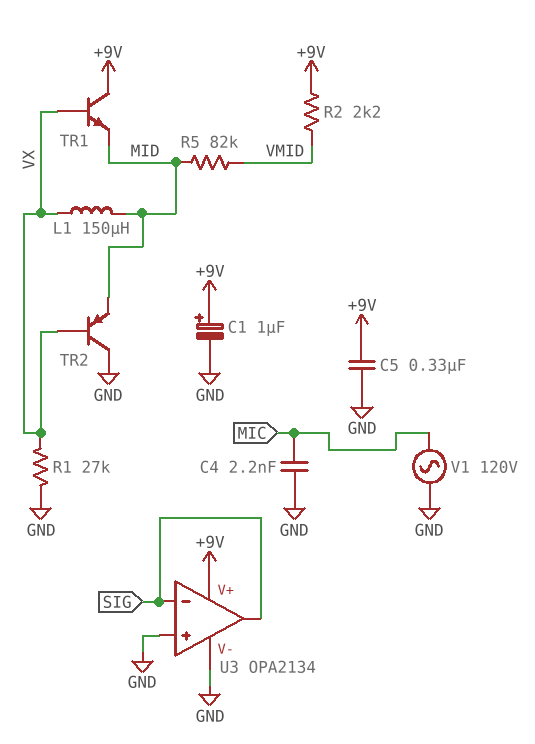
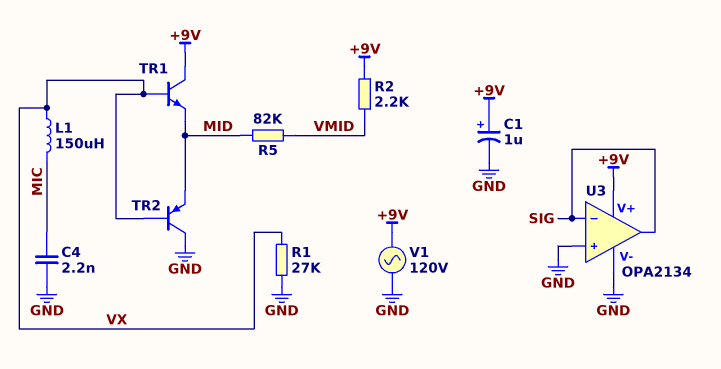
C5: 330nF (+9V, GND) -> none
L1: 150uH (MID, VX) -> 150uH (MIC, VX)
V1: AC 120V (GND, MIC) -> AC 120V (+9V, GND)

